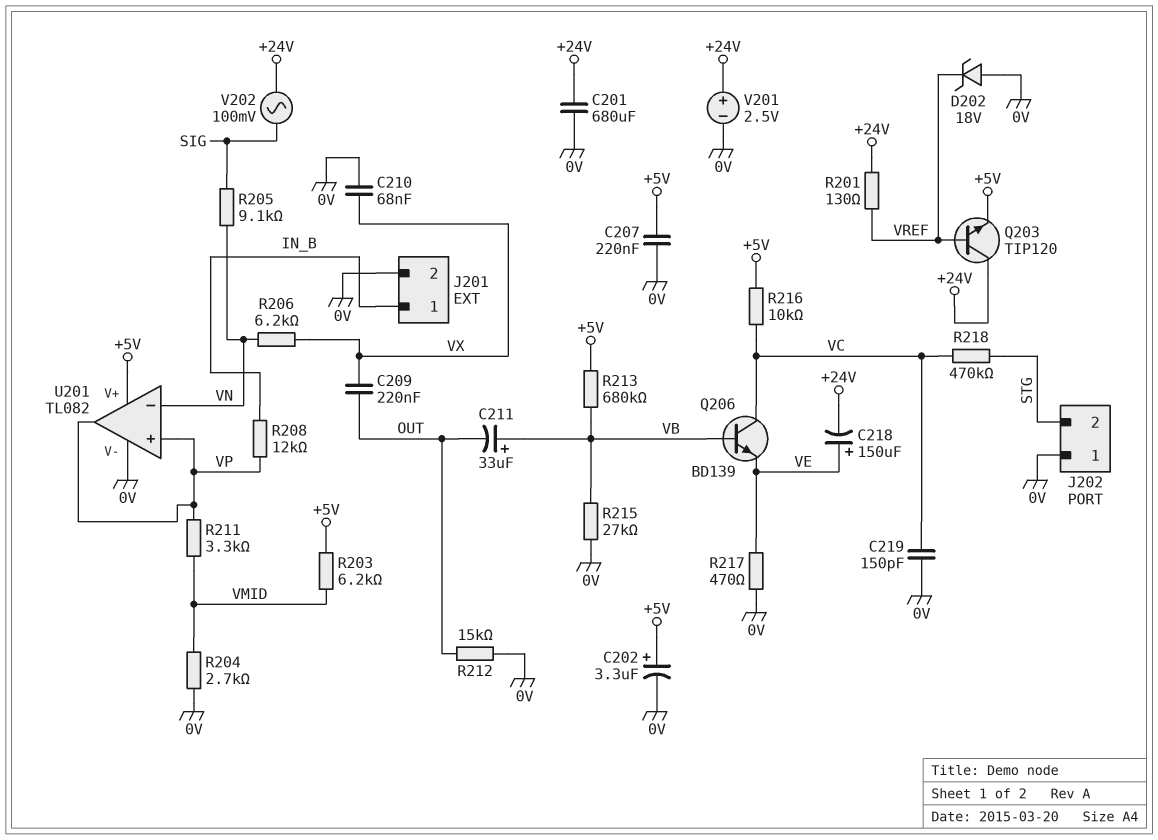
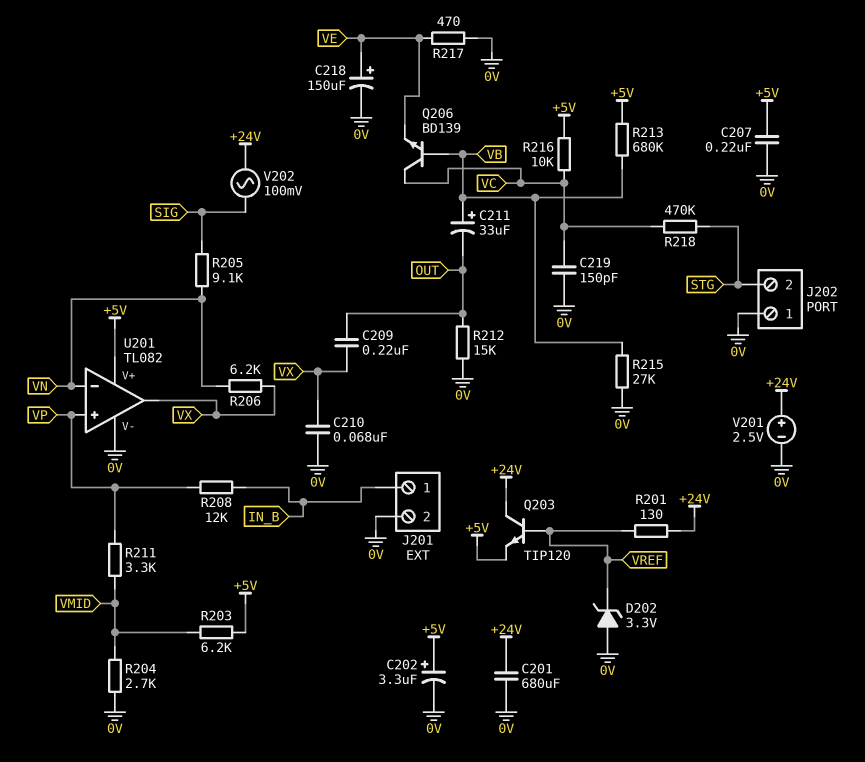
C218: 150uF (plus VE, minus +24V) -> 150uF (plus VE, minus 0V)
D202: zener 18V (A 0V, K VREF) -> zener 3.3V (A 0V, K VREF)
U201 pin out: VP -> VX

